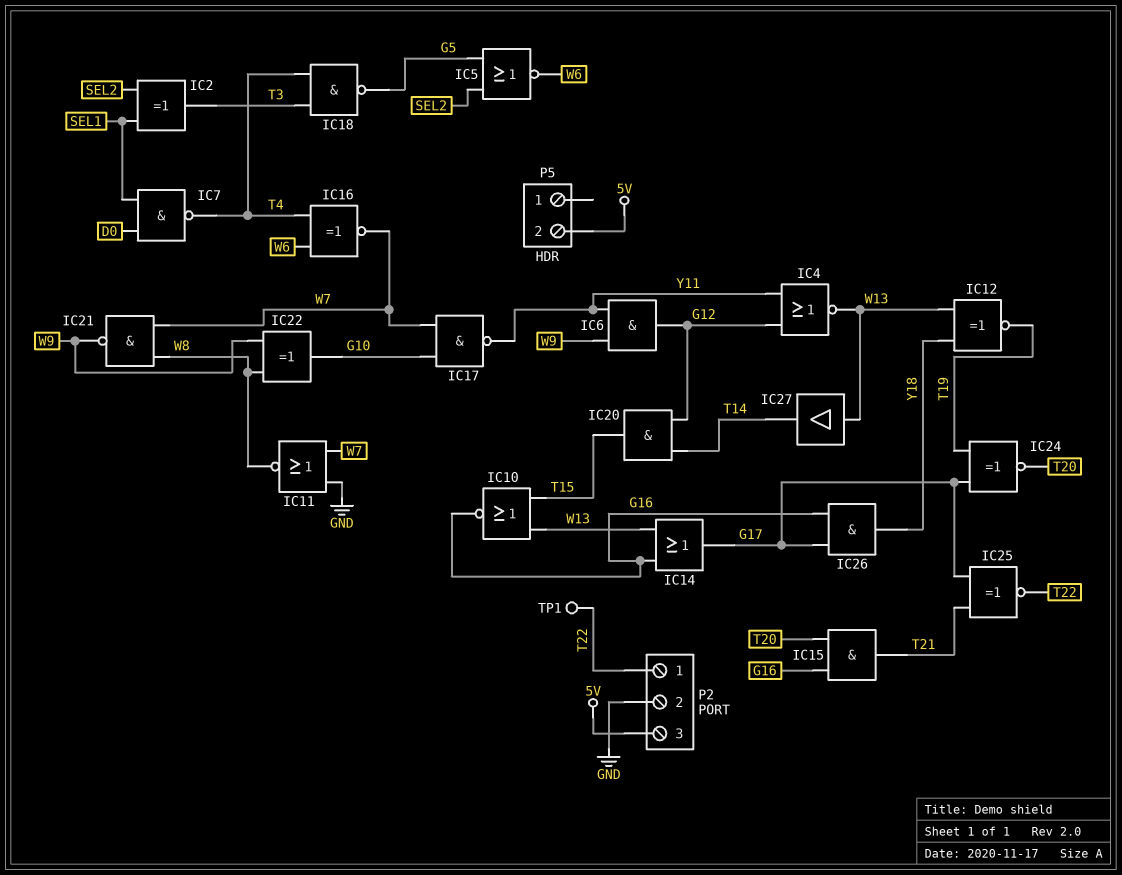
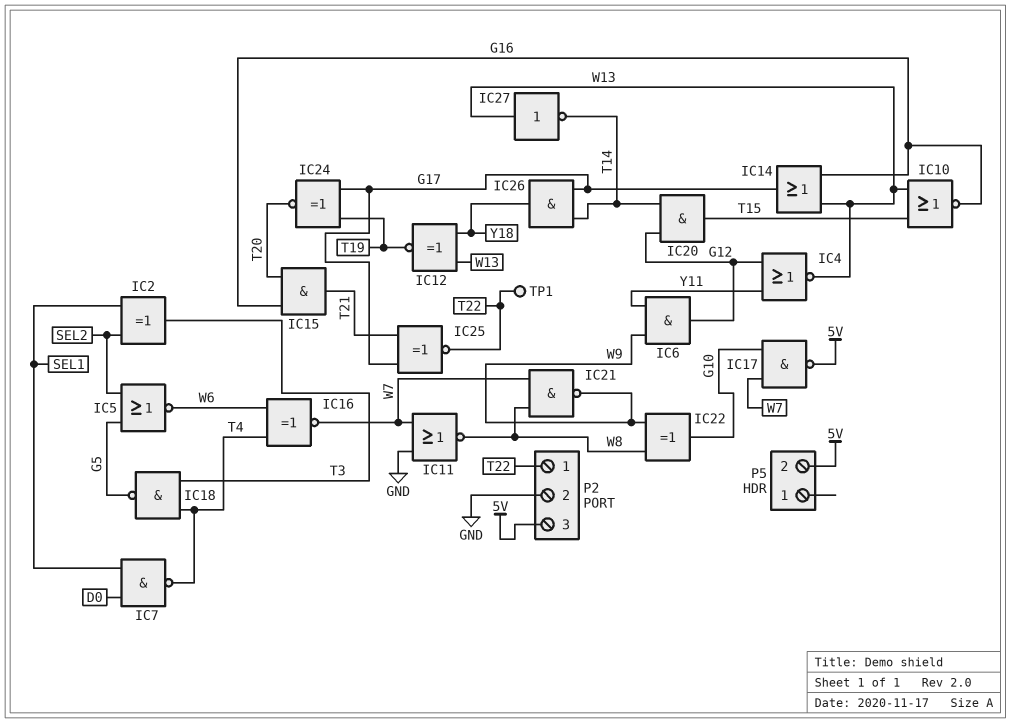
IC17: NAND (in G10, in W7, out Y11) -> NAND (in G10, in W7, out 5V)
IC26: AND (in G16, in G17, out Y18) -> AND (in G17, in T14, out Y18)
IC27: buffer (in W13, out T14) -> NOT (in W13, out T14)

